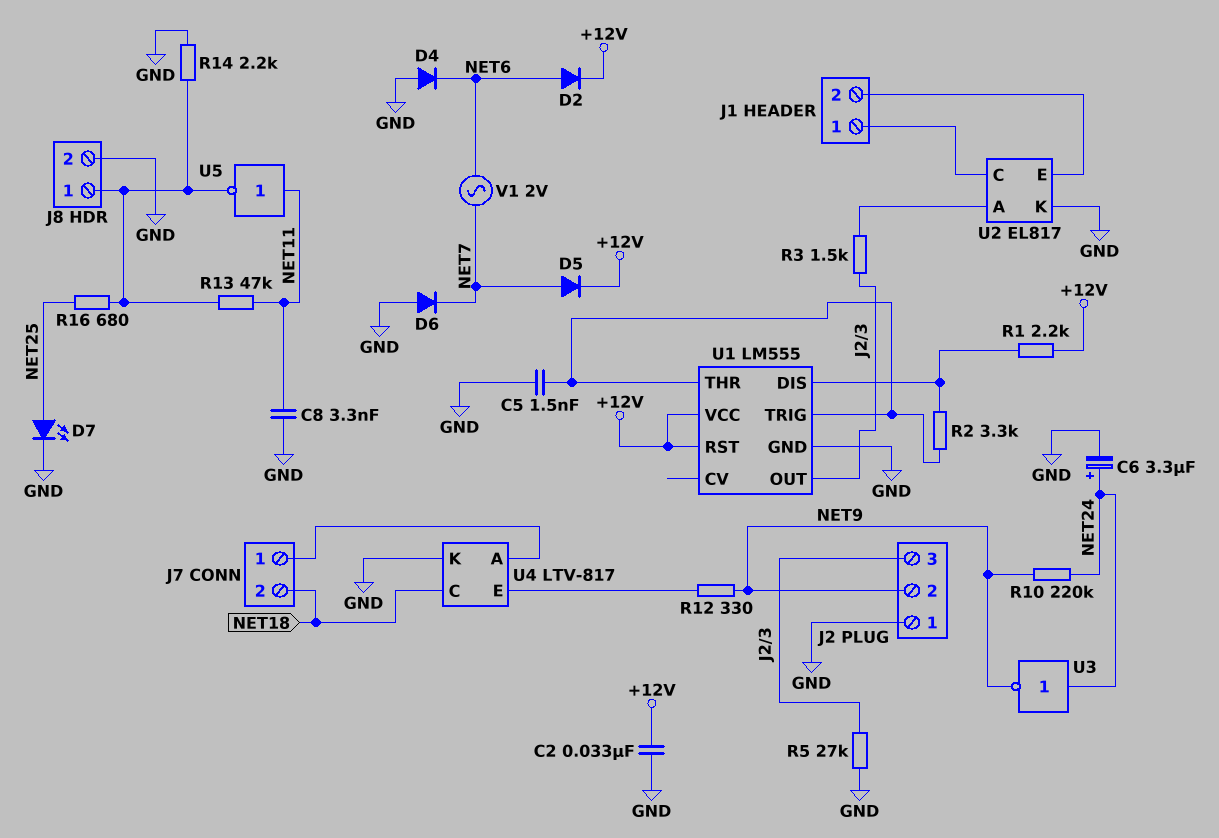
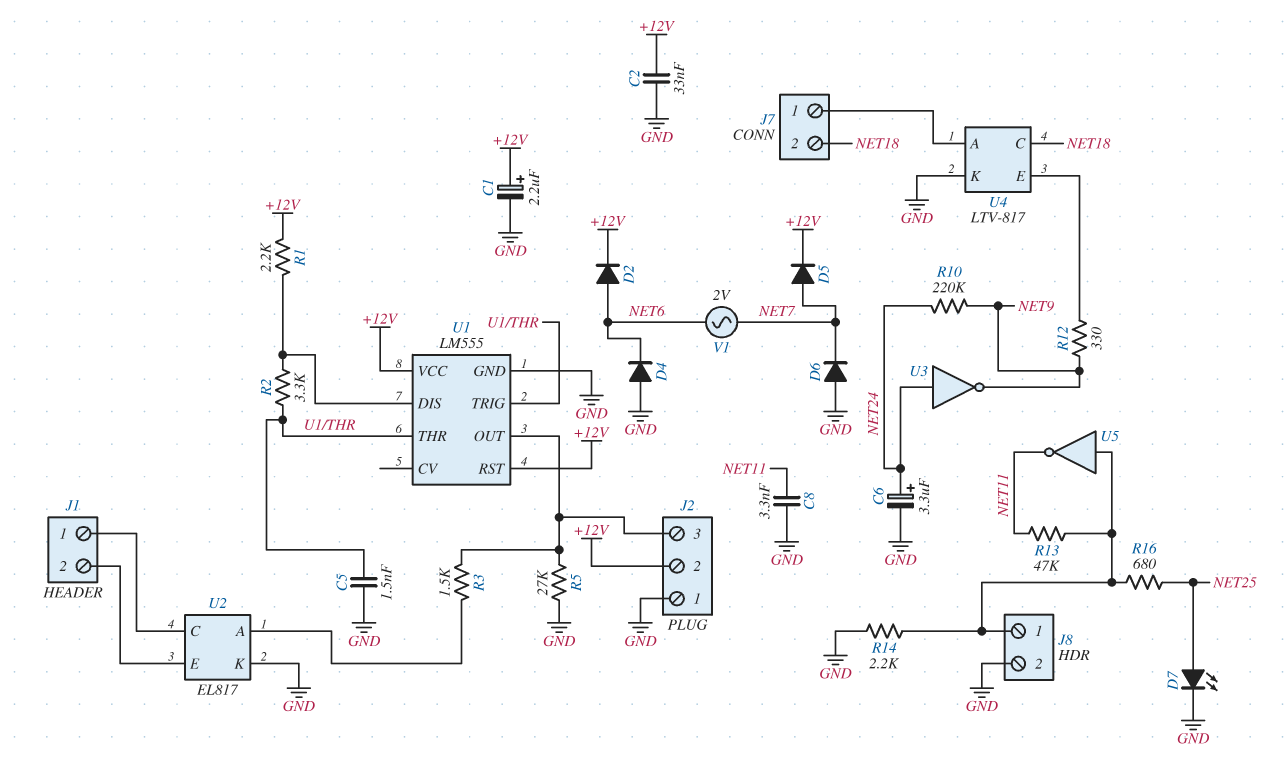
C1: none -> 2.2uF (plus +12V, minus GND)
J2 pin 2: NET9 -> +12V
U5: NOT (in NET11, out J8/1) -> NOT (in J8/1, out NET11)

